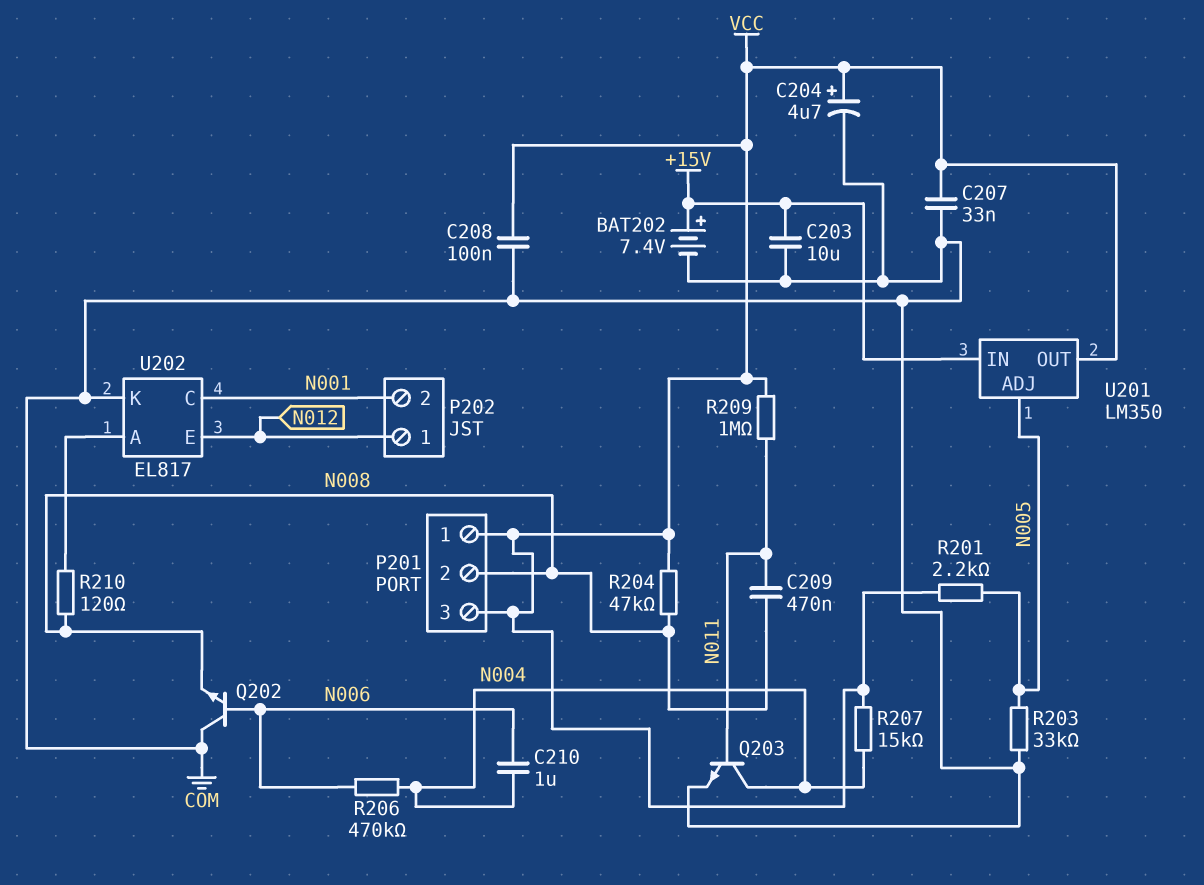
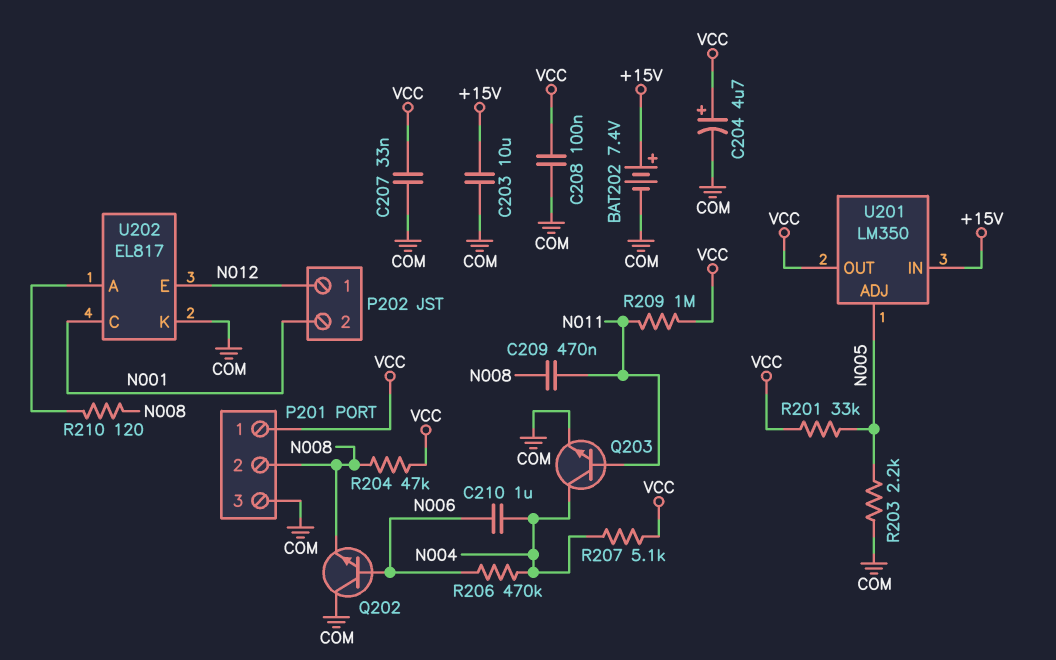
P201 pin 3: VCC -> COM
R201: 2.2k (N005, VCC) -> 33k (N005, VCC)
R203: 33k (COM, N005) -> 2.2k (COM, N005)
R207: 15k (N004, VCC) -> 5.1k (N004, VCC)

